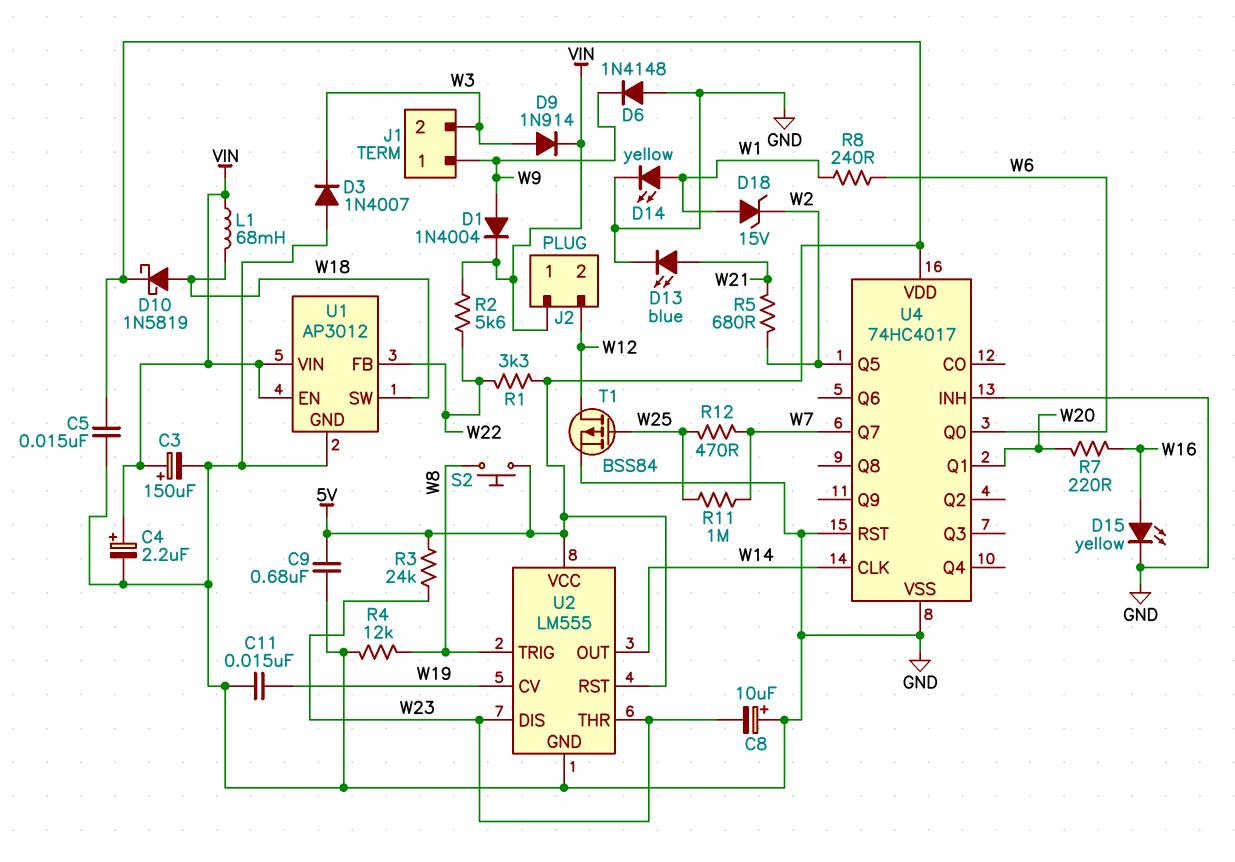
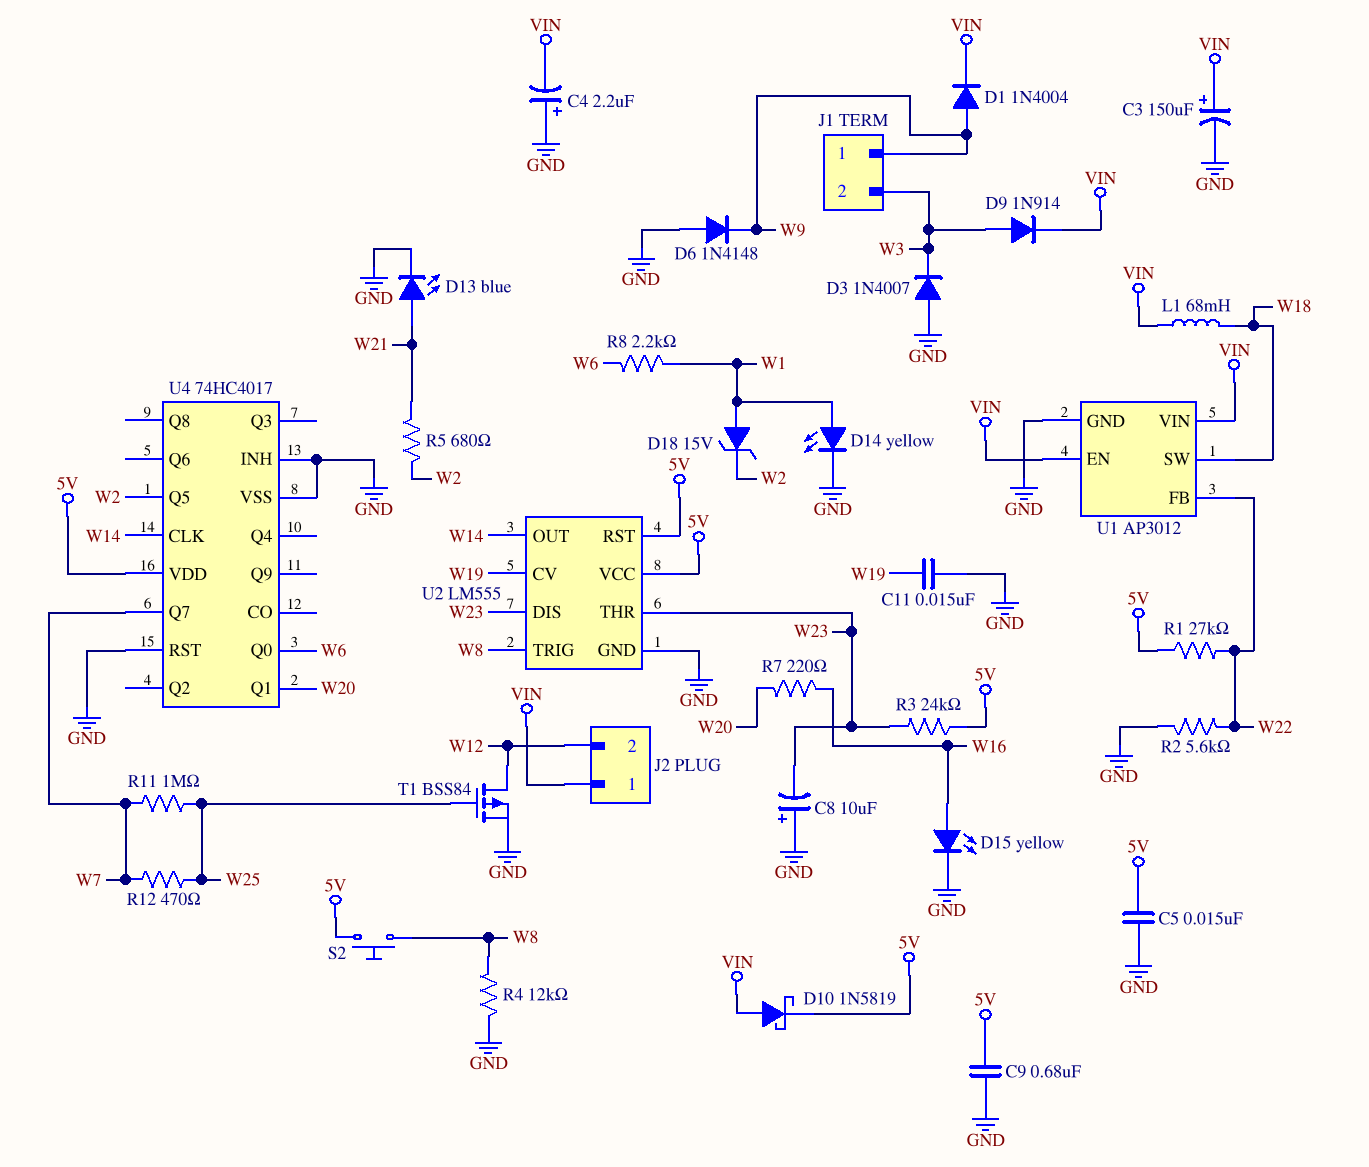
C4: 2.2uF (plus VIN, minus GND) -> 2.2uF (plus GND, minus VIN)
D10: schottky 1N5819 (A W18, K 5V) -> schottky 1N5819 (A VIN, K 5V)
R1: 3.3k (5V, W22) -> 27k (5V, W22)
R2: 5.6k (VIN, W22) -> 5.6k (GND, W22)
R8: 240 (W1, W6) -> 2.2k (W1, W6)

